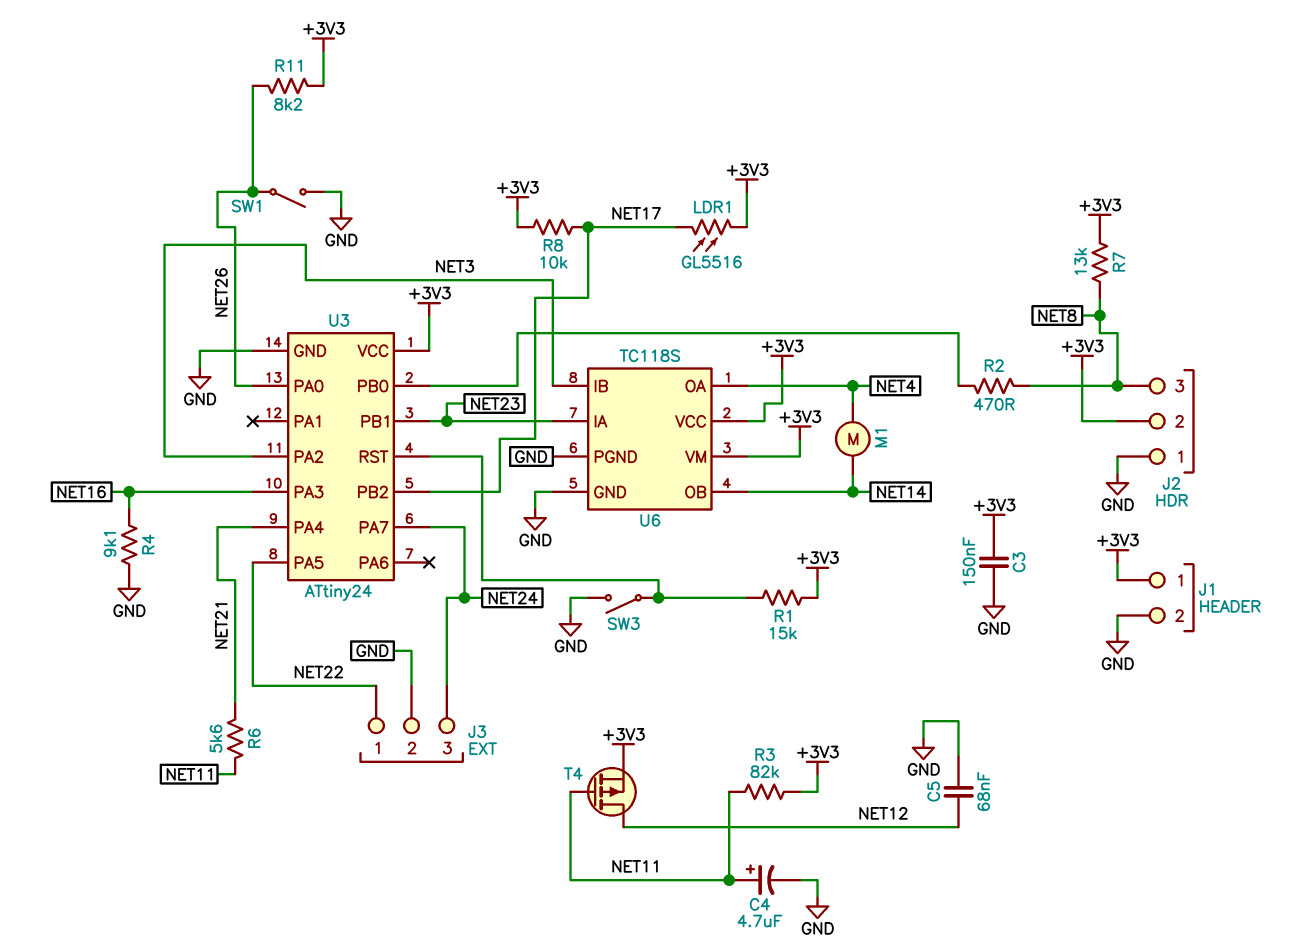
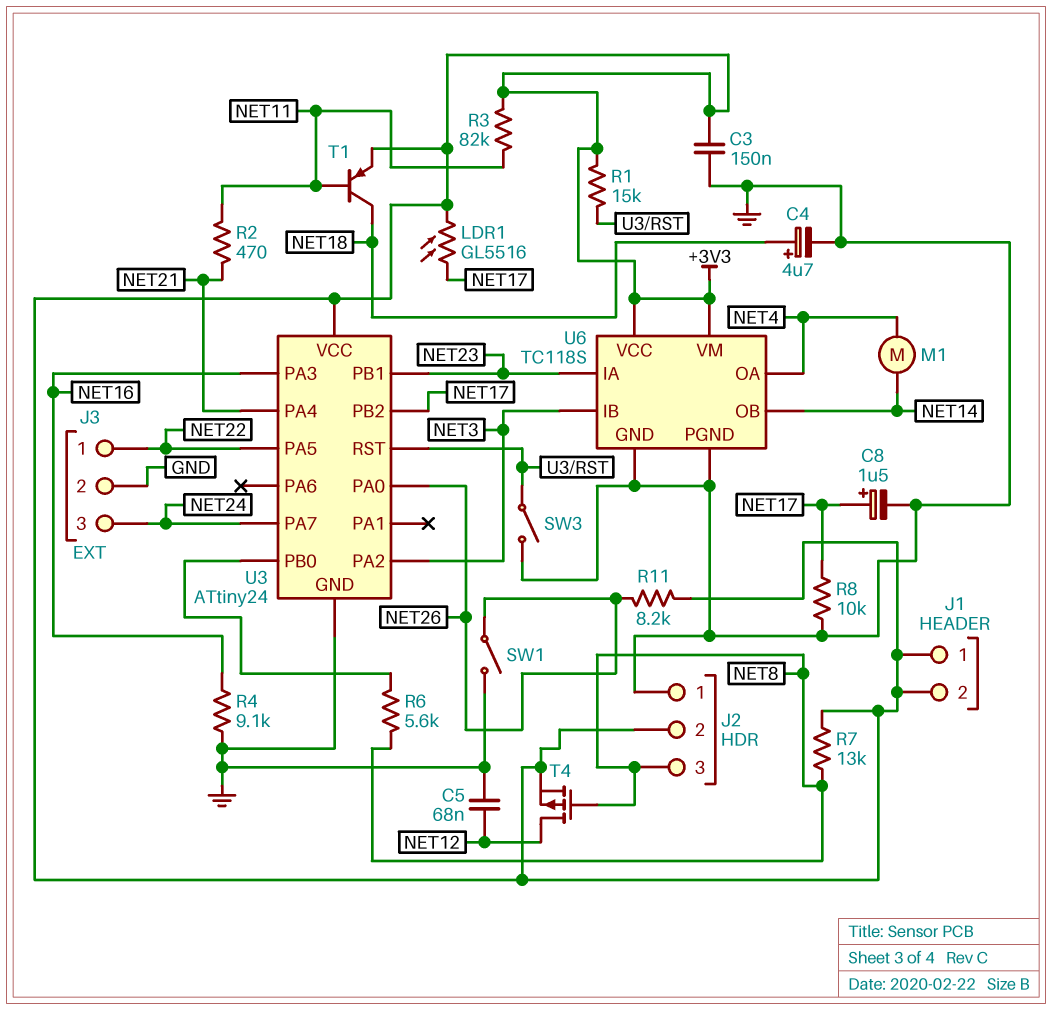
C4: 4.7uF (plus NET11, minus GND) -> 4.7uF (plus NET18, minus GND)
C8: none -> 1.5uF (plus NET17, minus GND)
J1 pin 2: GND -> +3V3
R2: 470 (NET8, U3/PB0) -> 470 (NET11, NET21)
R6: 5.6k (NET11, NET21) -> 5.6k (NET8, U3/PB0)
R8: 10k (+3V3, NET17) -> 10k (GND, NET17)
T1: none -> PNP (B NET11, C NET18, E +3V3)
T4: PMOS (G NET11, D NET12, S +3V3) -> PMOS (G NET8, D NET12, S +3V3)

